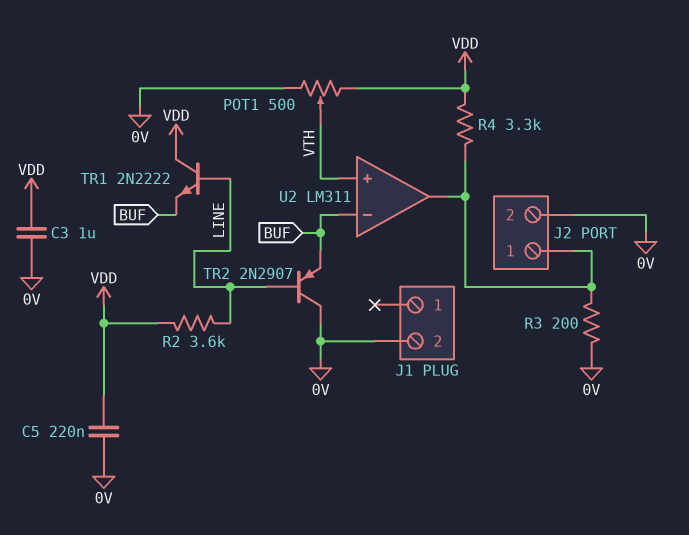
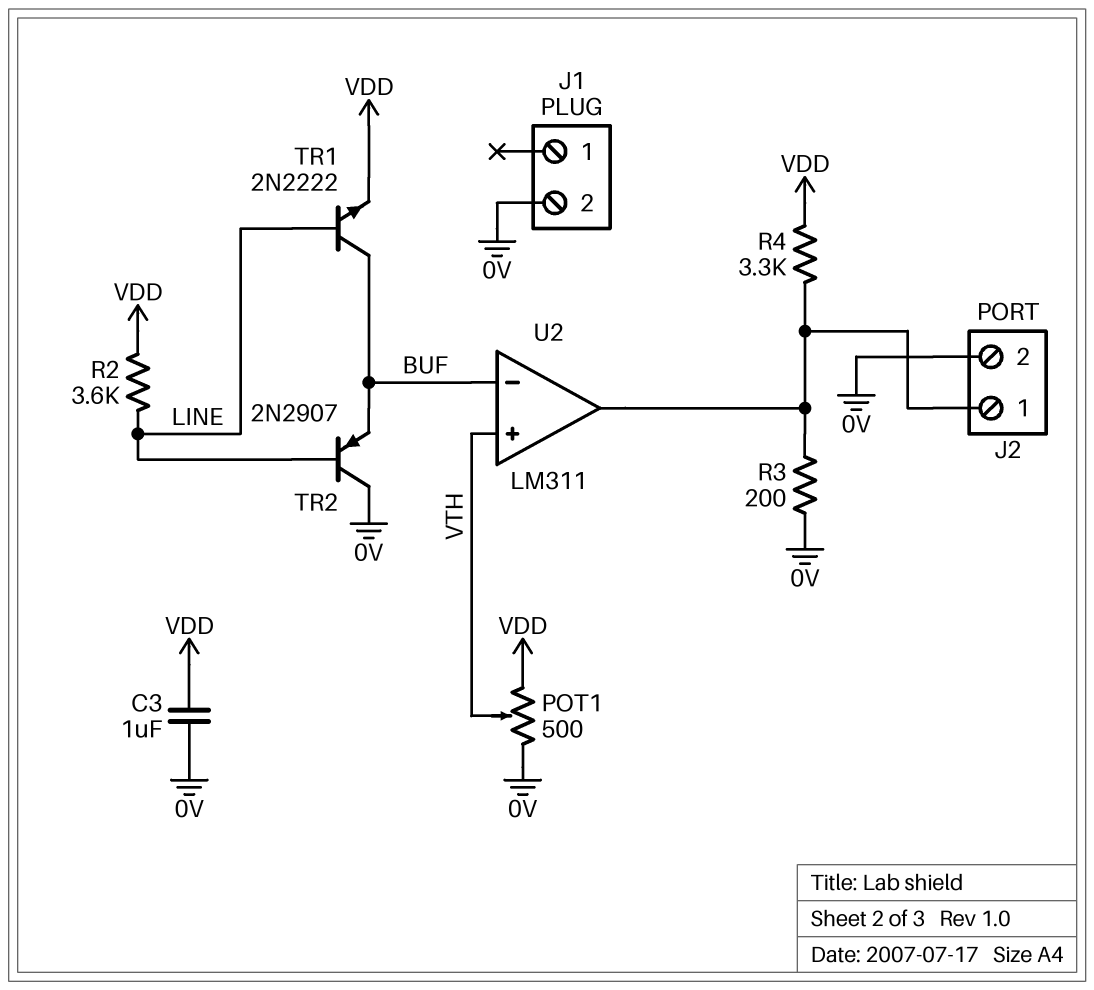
C5: 220nF (0V, VDD) -> none
TR1: NPN 2N2222 (B LINE, C VDD, E BUF) -> NPN 2N2222 (B LINE, C BUF, E VDD)

